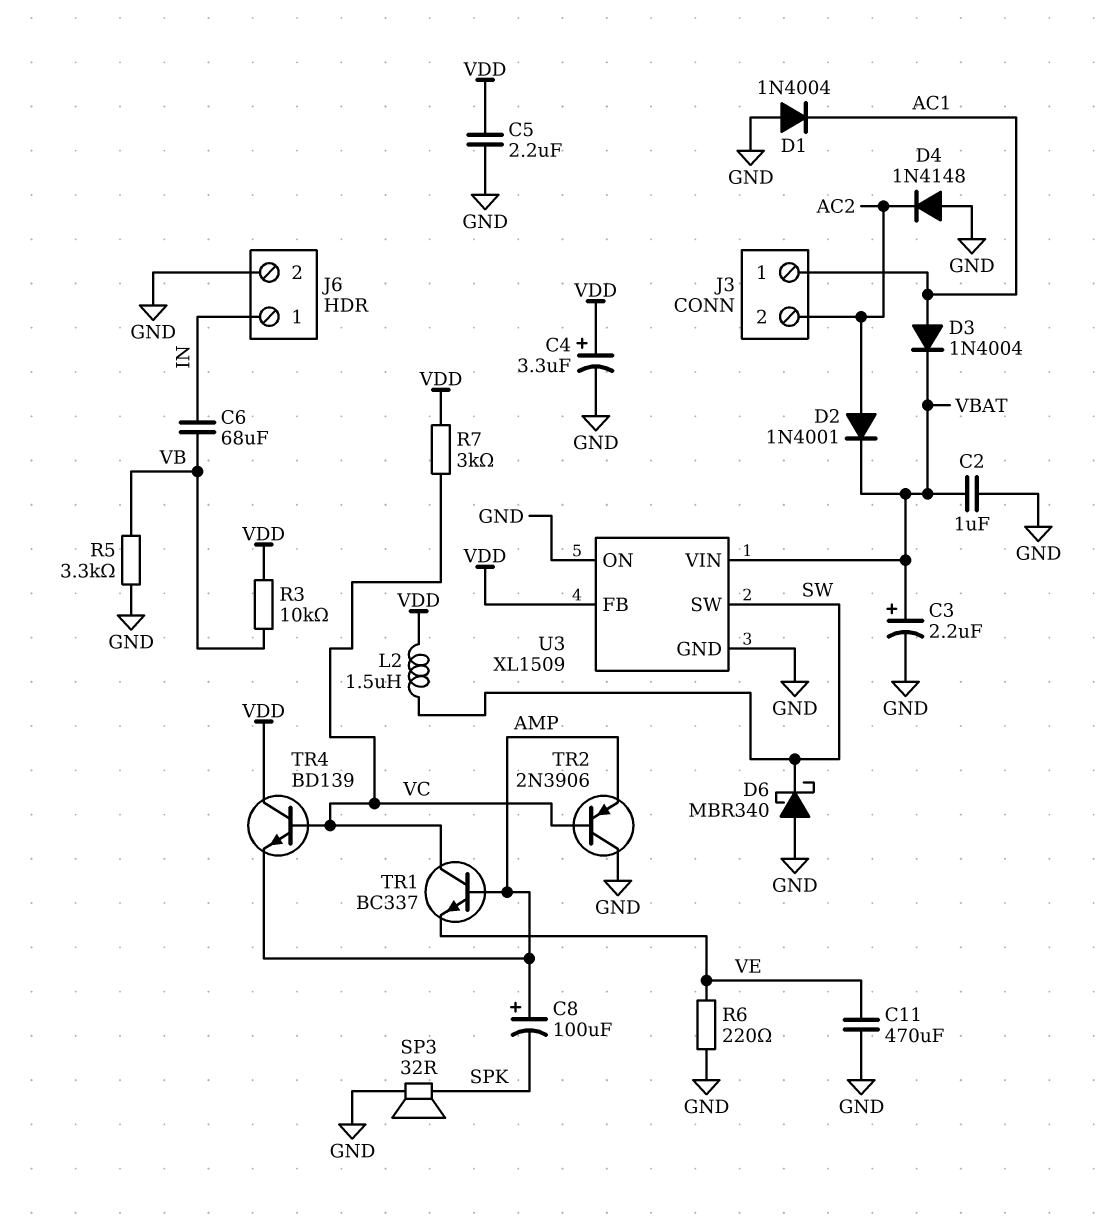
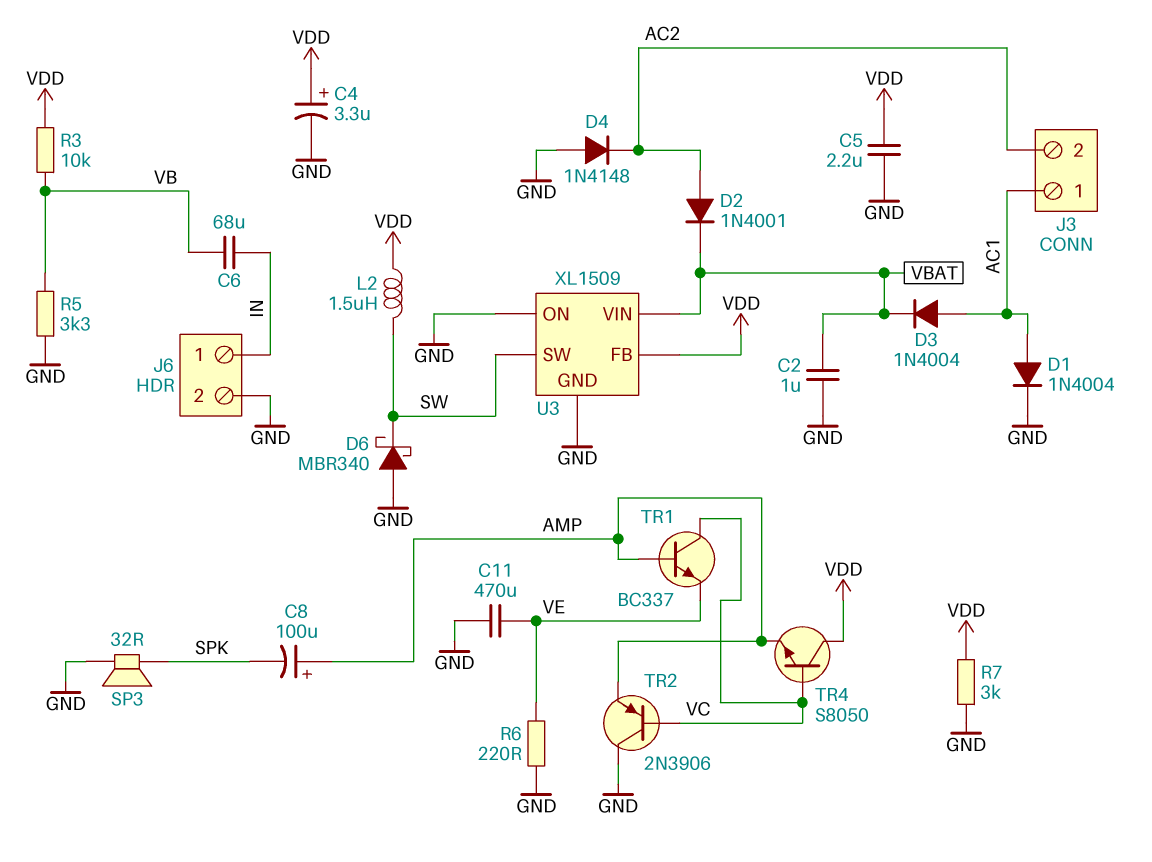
C3: 2.2uF (plus VBAT, minus GND) -> none
D1: diode 1N4004 (A GND, K AC1) -> diode 1N4004 (A AC1, K GND)
R7: 3k (VC, VDD) -> 3k (GND, VDD)
TR4: NPN BD139 (B VC, C VDD, E AMP) -> NPN S8050 (B VC, C VDD, E AMP)

